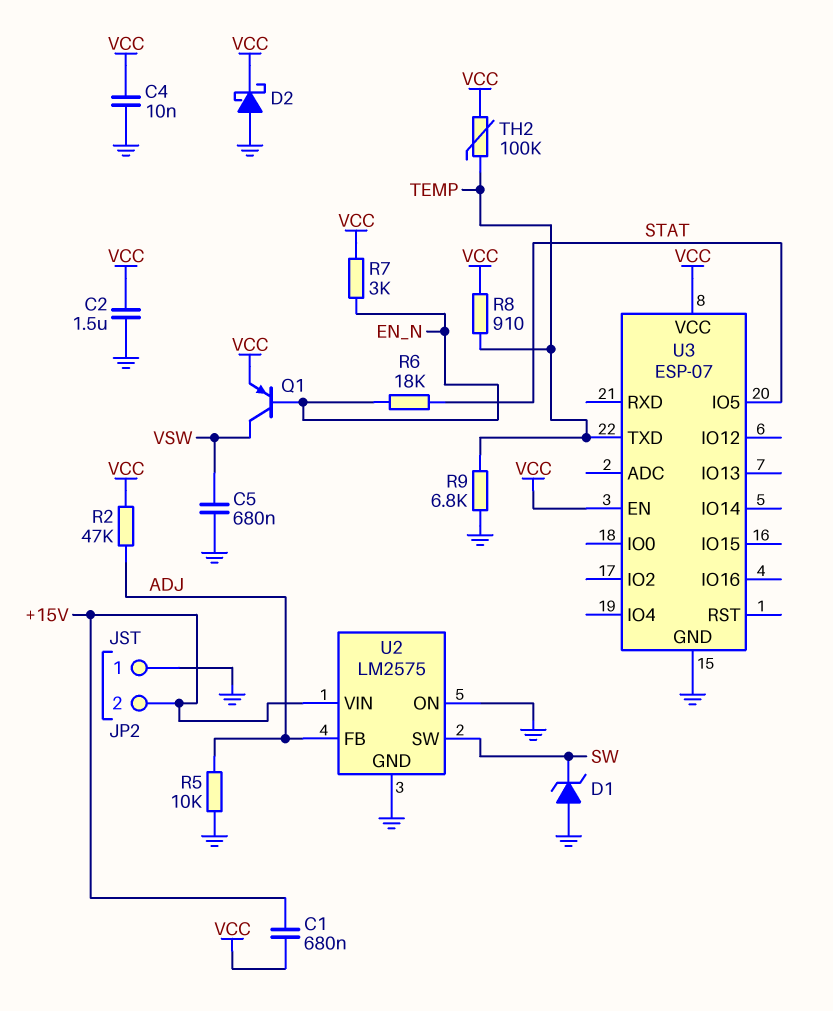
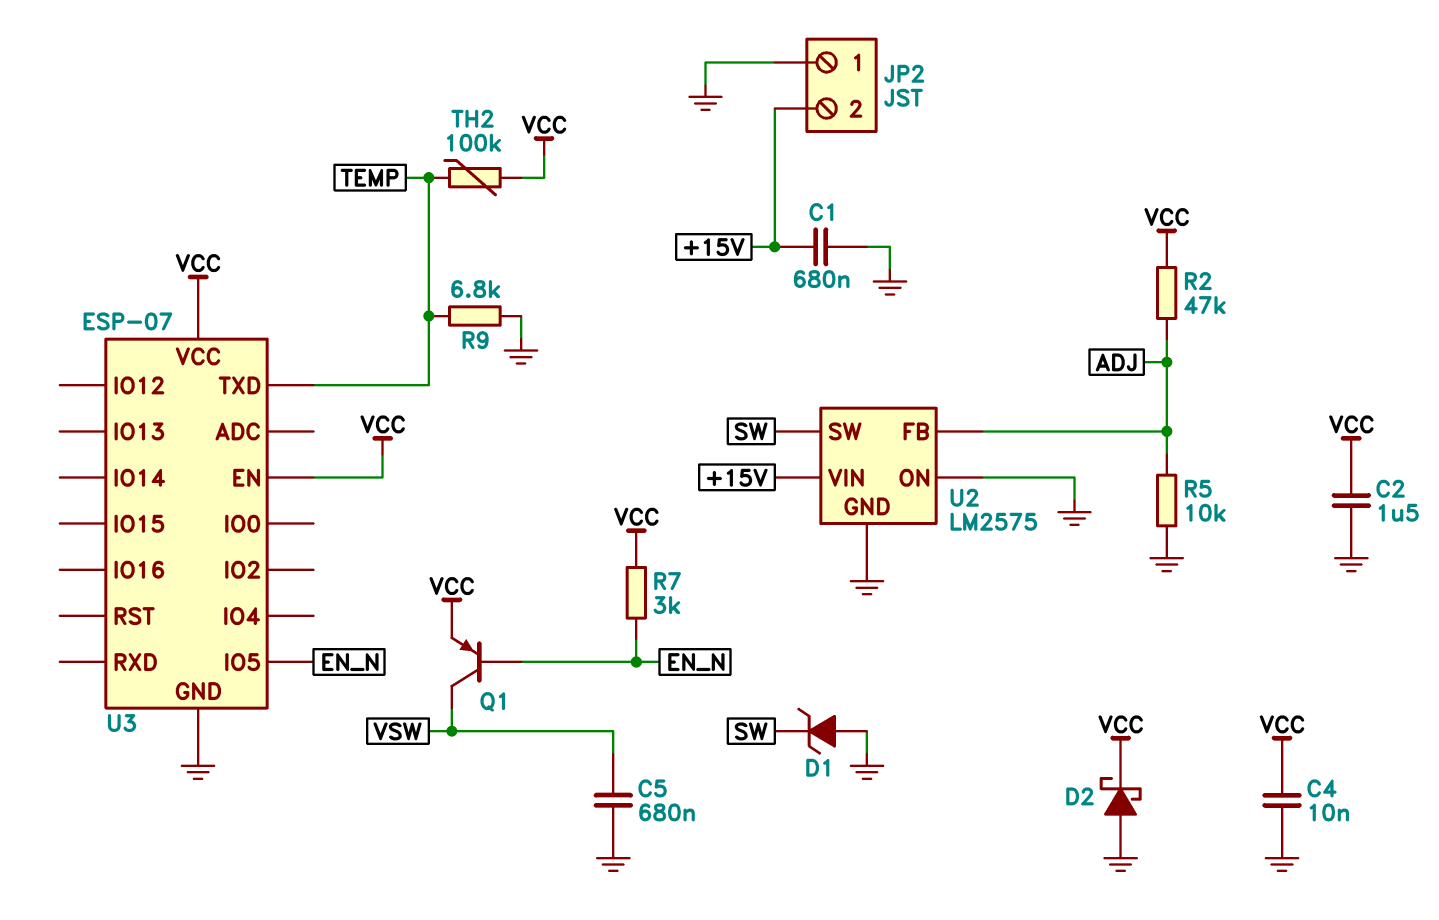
C1: 680nF (+15V, VCC) -> 680nF (+15V, GND)
R6: 18k (EN_N, STAT) -> none
R8: 910 (TEMP, VCC) -> none
U3 pin IO5: STAT -> EN_N

